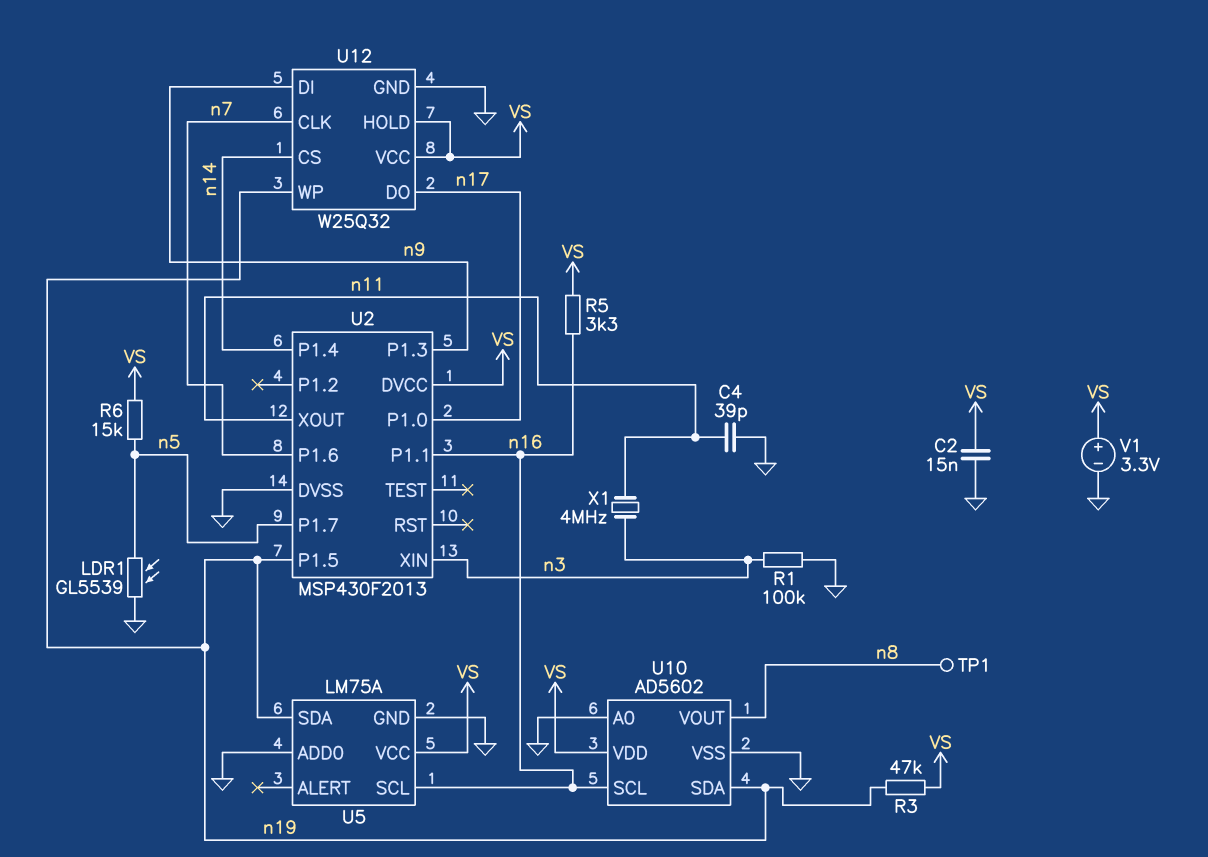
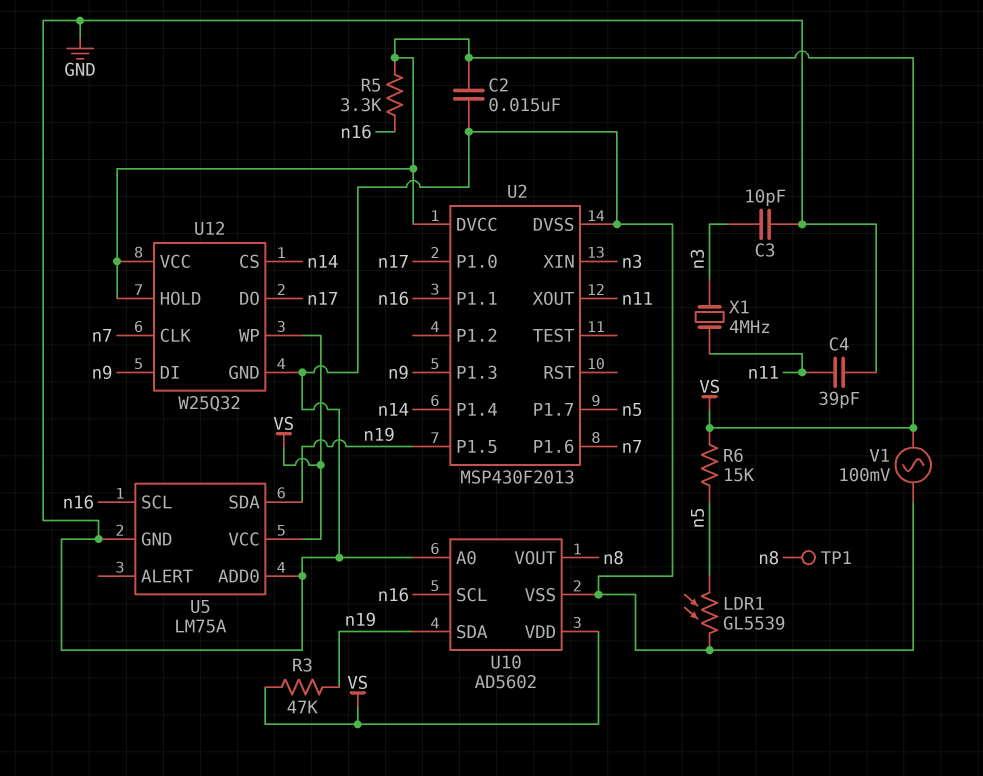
C3: none -> 10pF (GND, n3)
R1: 100k (GND, n3) -> none
U12 pin WP: n19 -> VS
V1: 3.3V (plus VS, minus GND) -> AC 100mV (GND, VS)

